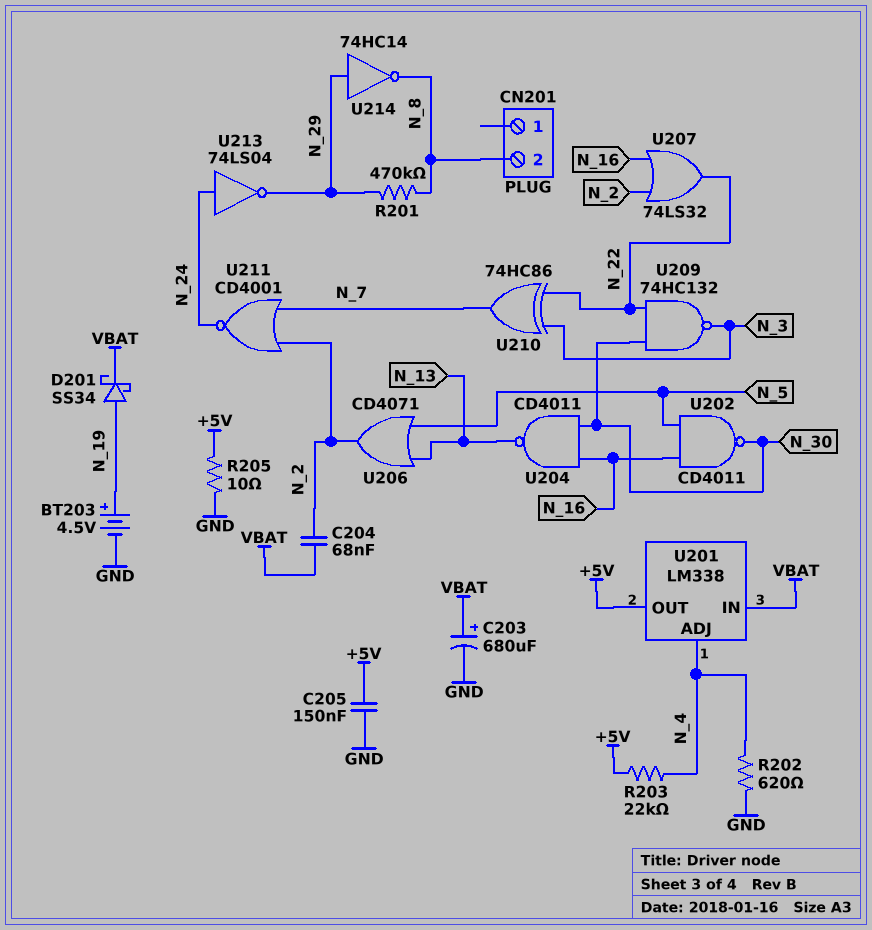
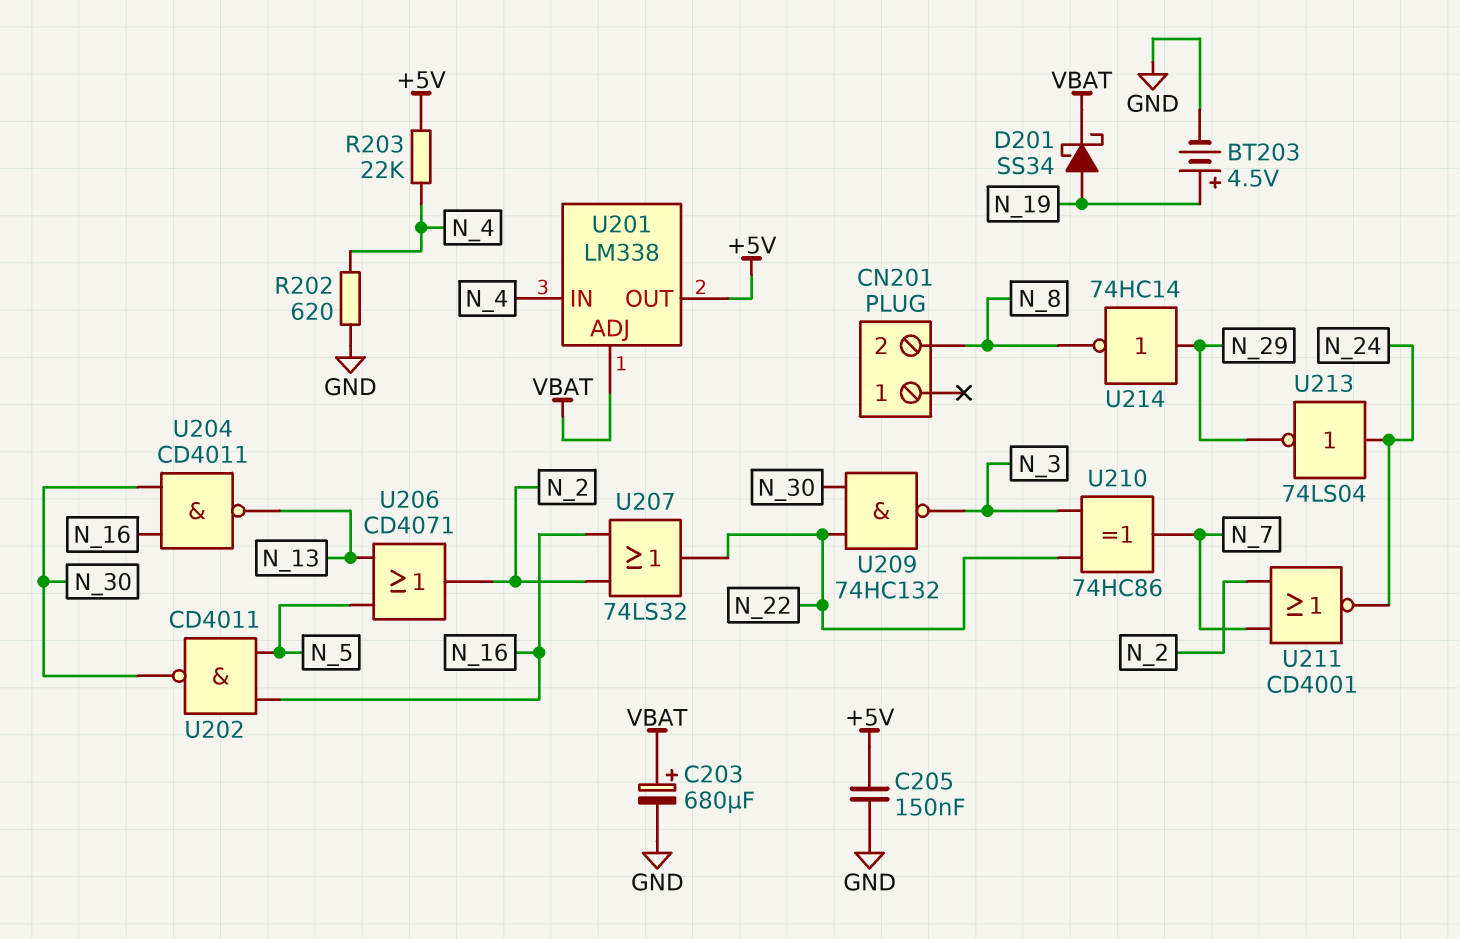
C204: 68nF (N_2, VBAT) -> none
R201: 470k (N_8, N_29) -> none
R205: 10 (+5V, GND) -> none
U201 pin ADJ: N_4 -> VBAT
U201 pin IN: VBAT -> N_4

